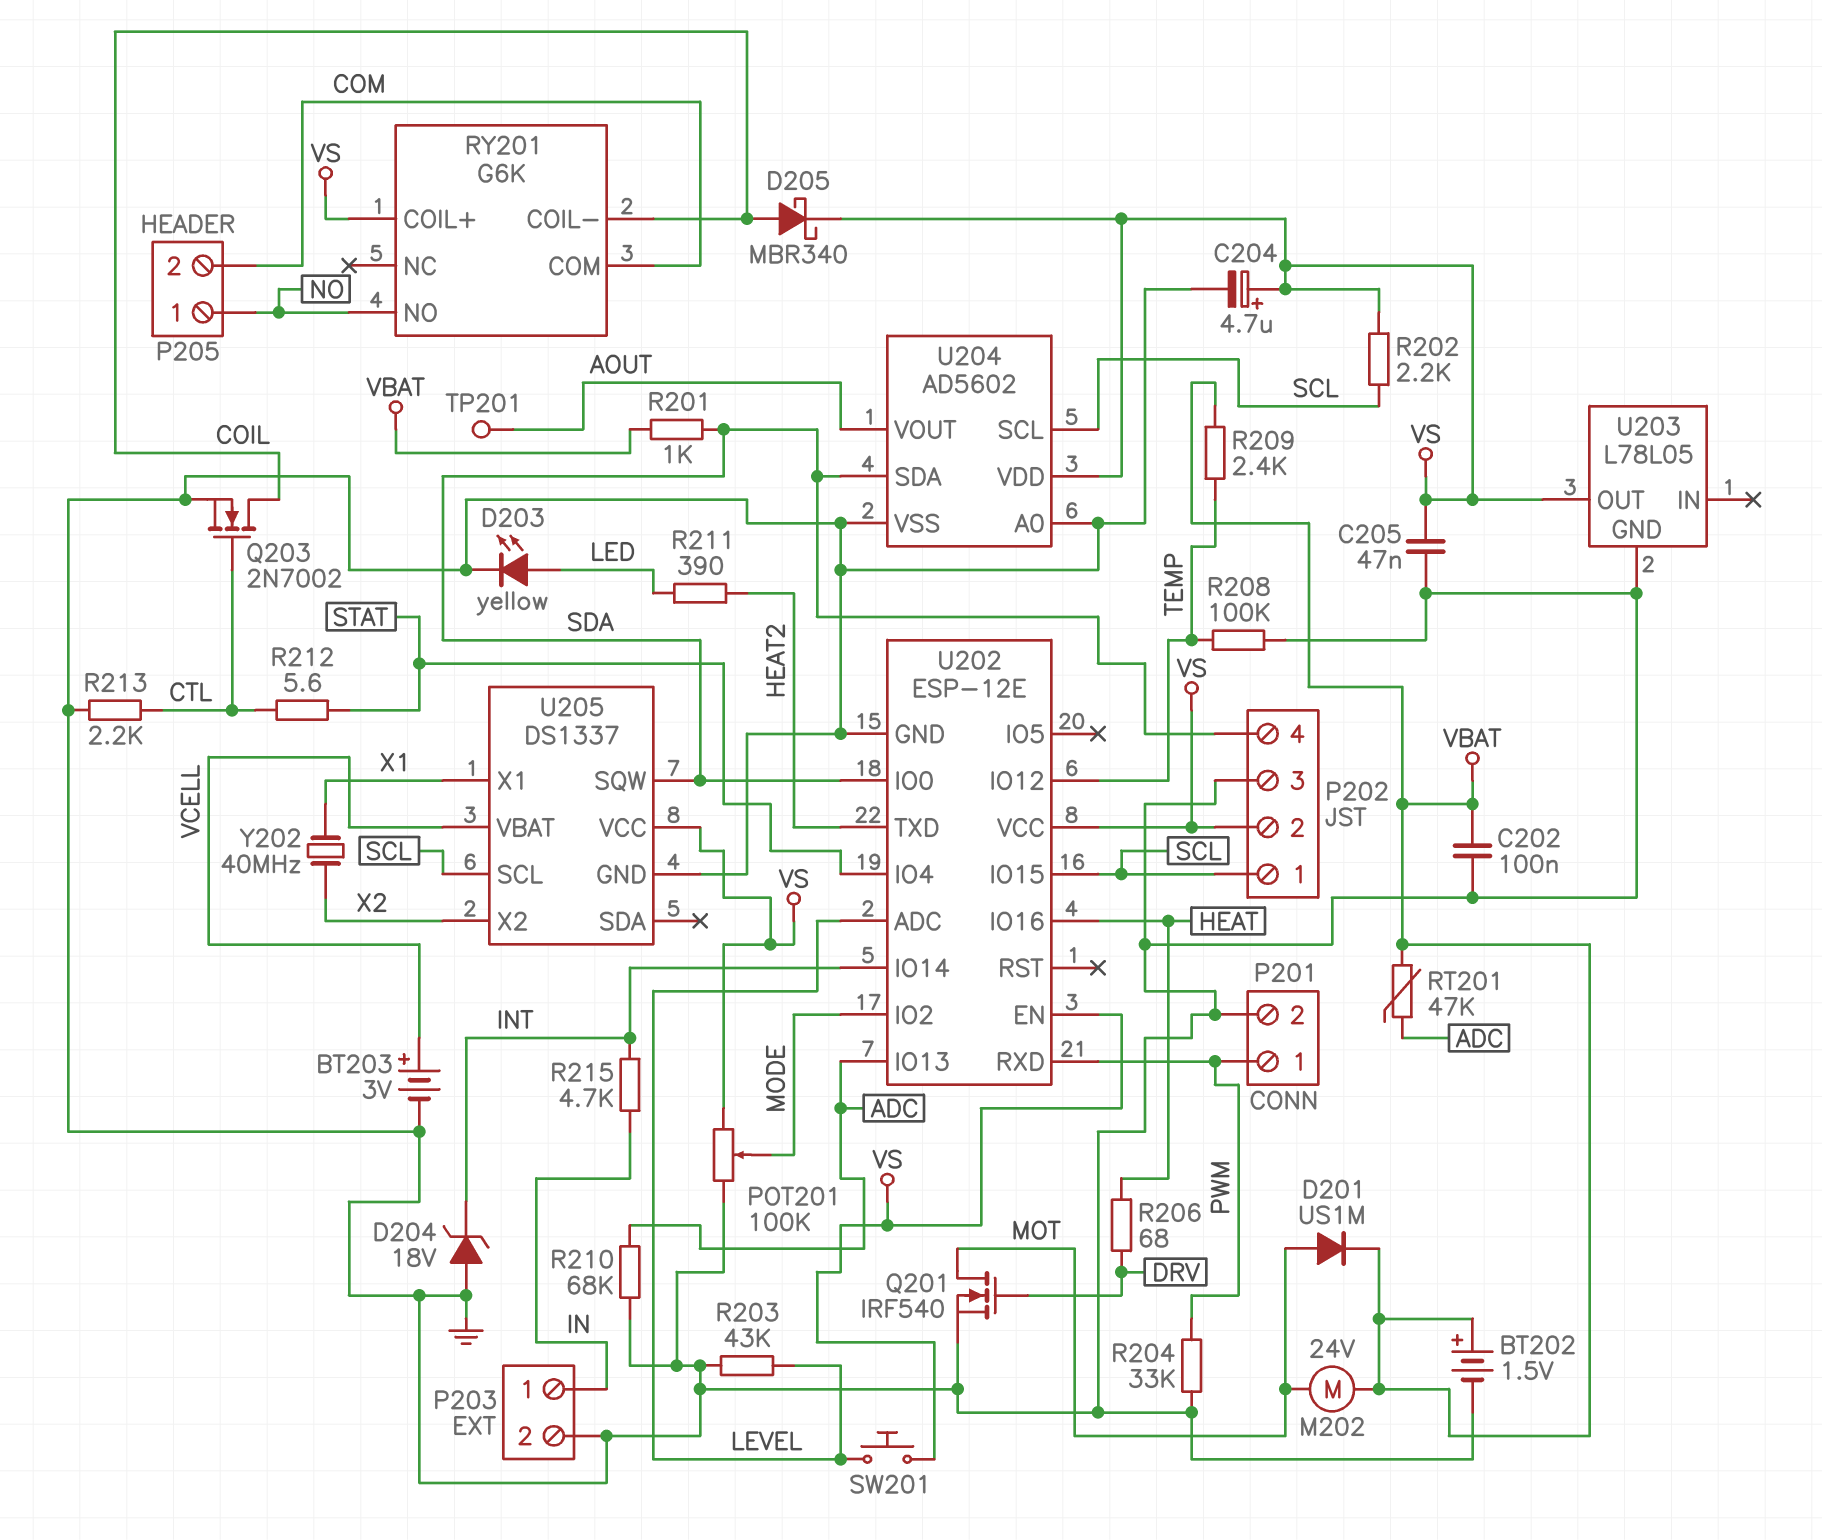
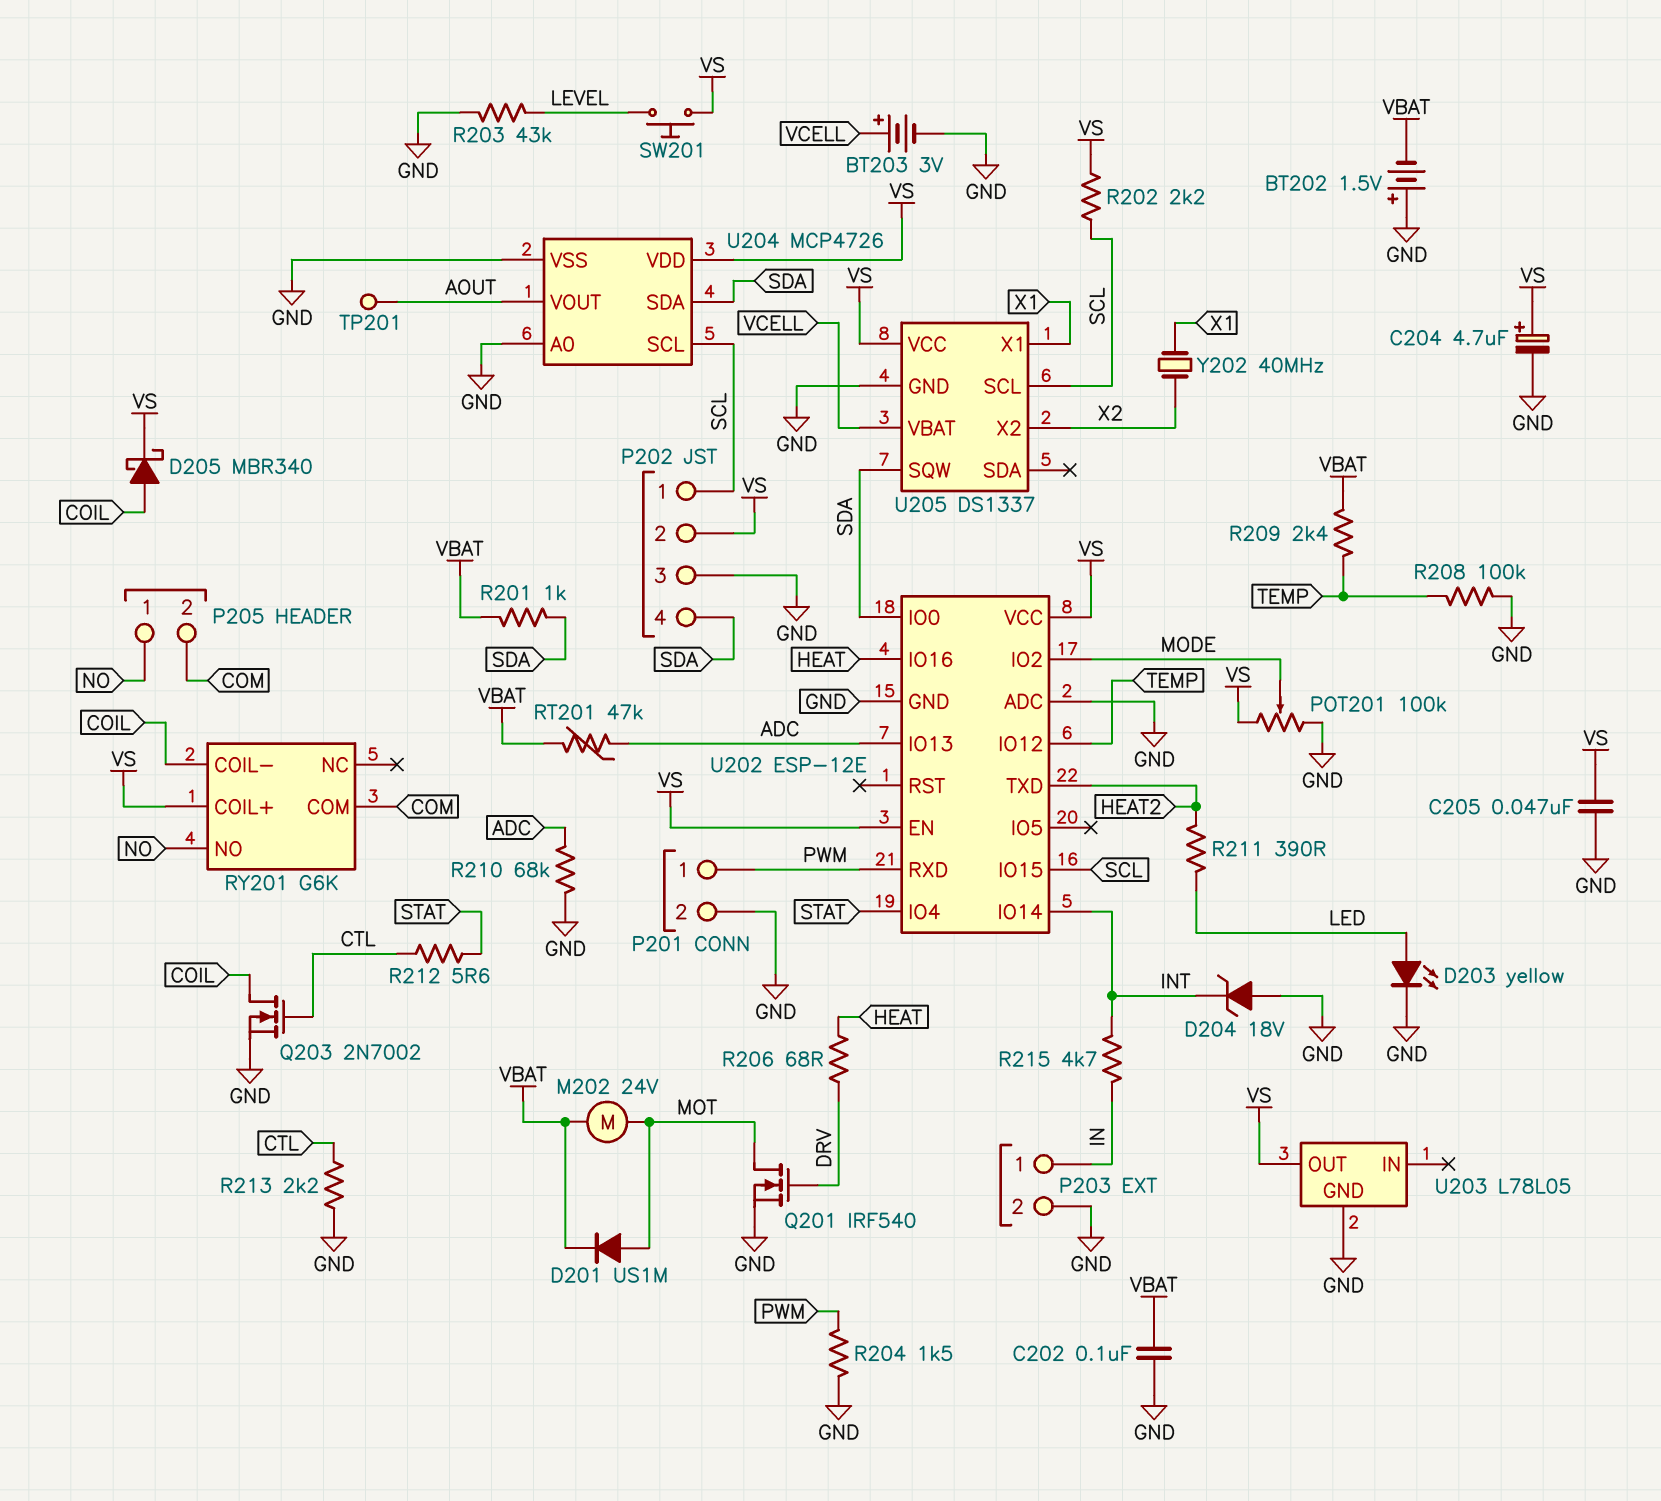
BT202: 1.5V (plus VBAT, minus GND) -> 1.5V (plus GND, minus VBAT)
R204: 33k (GND, PWM) -> 1.5k (GND, PWM)
U202 pin ADC: LEVEL -> GND
U204: AD5602 -> MCP4726

